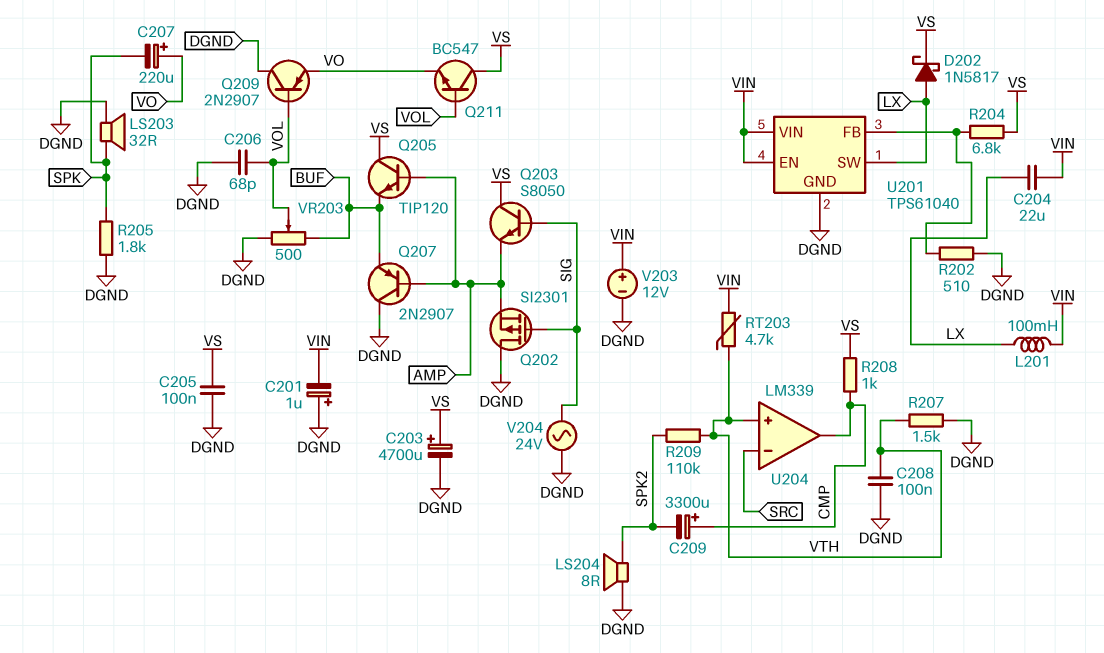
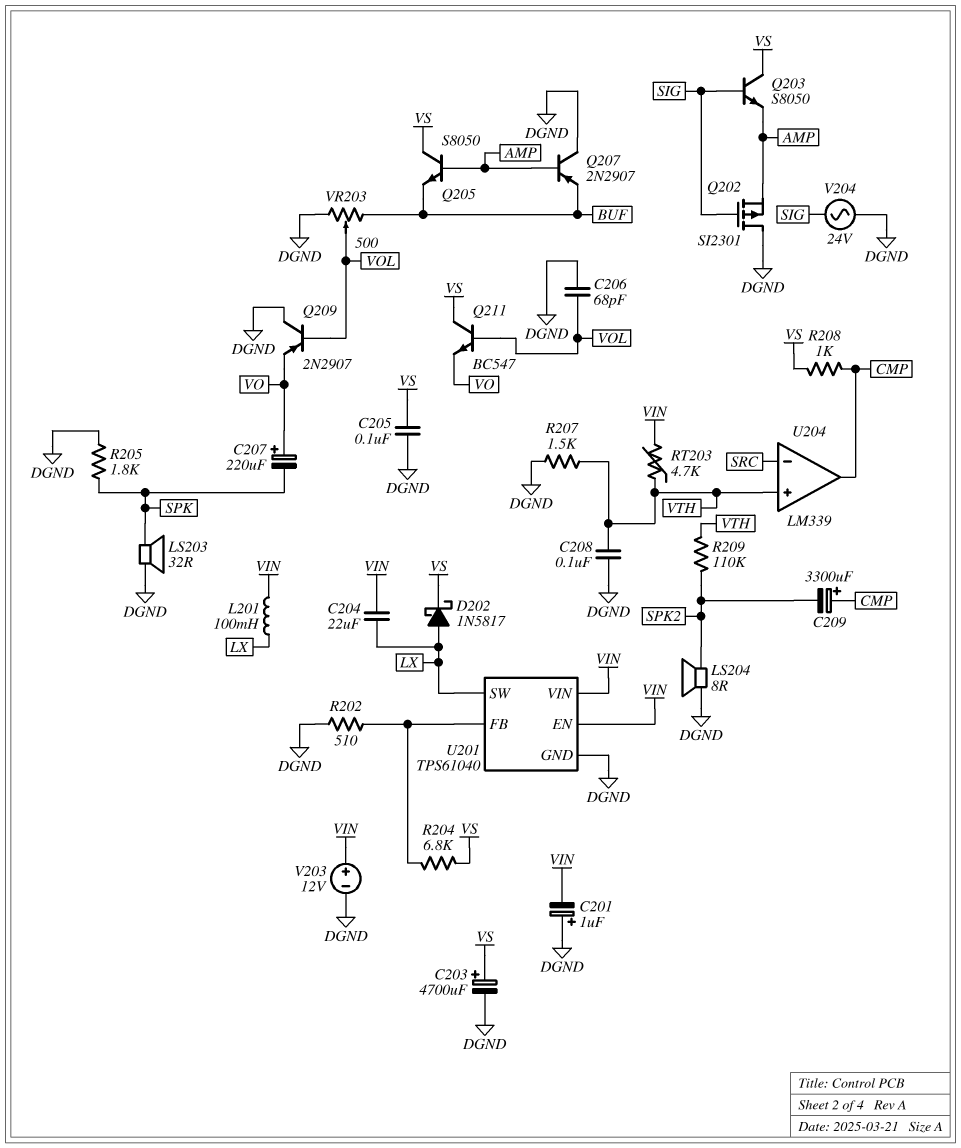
Q205: NPN TIP120 (B AMP, C VS, E BUF) -> NPN S8050 (B AMP, C VS, E BUF)

